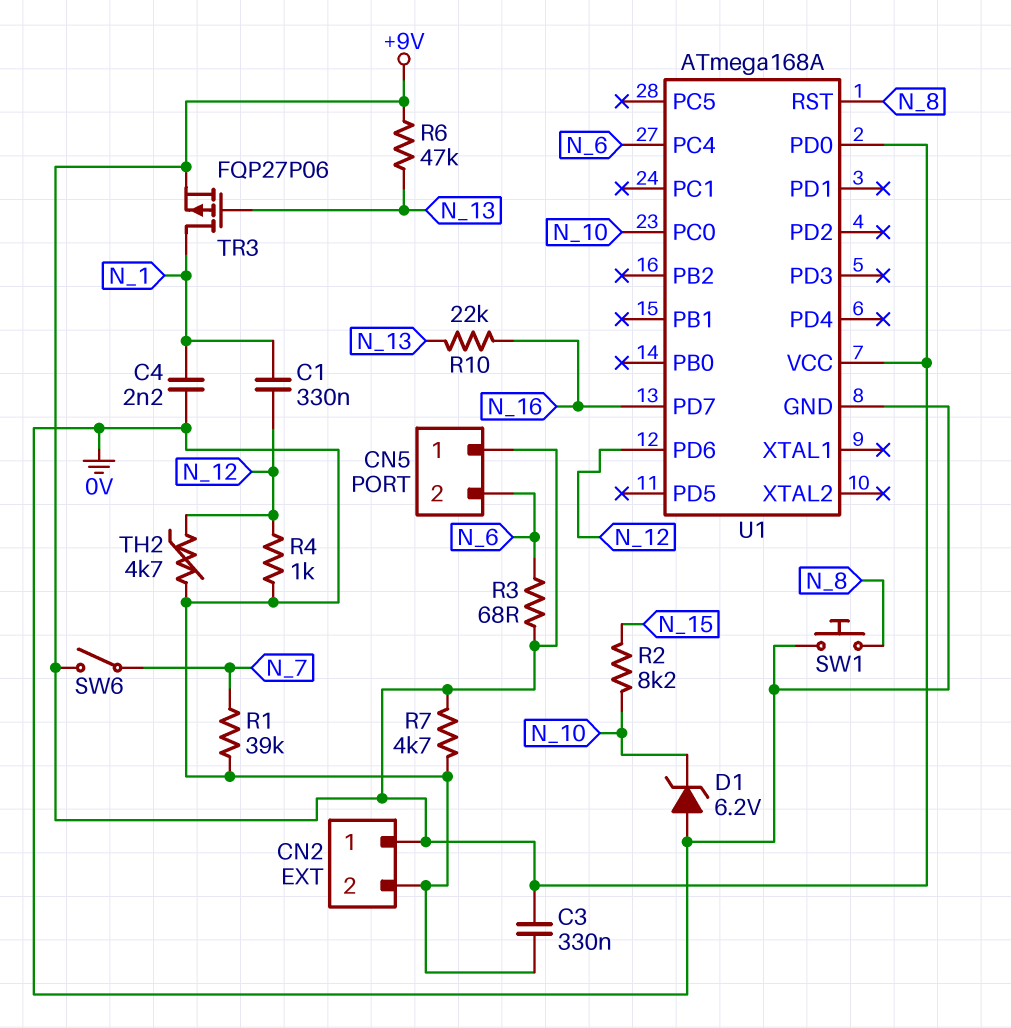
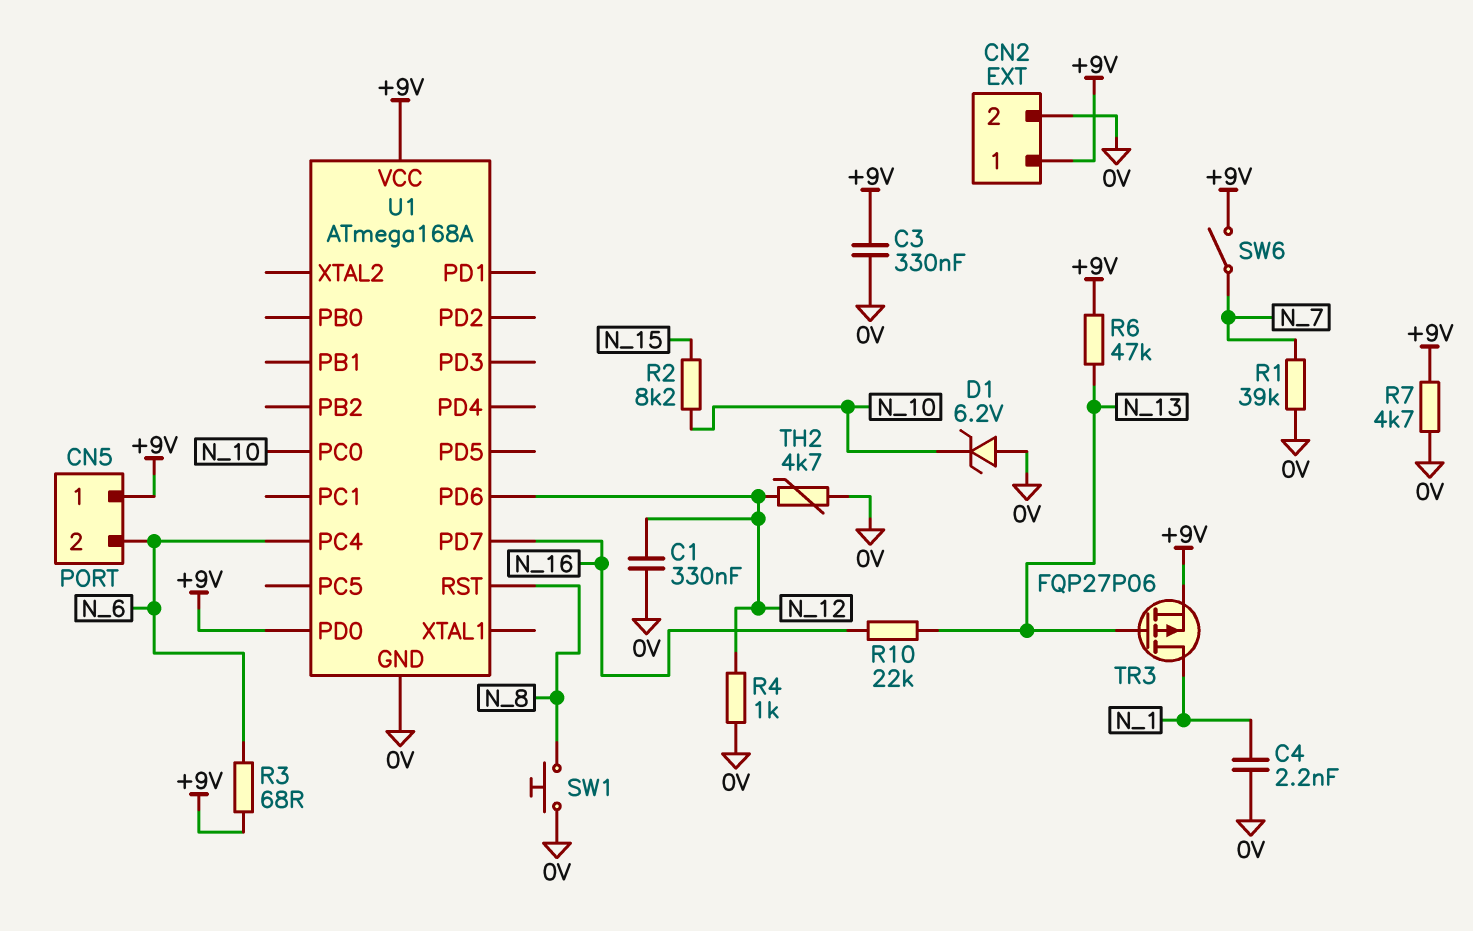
C1: 330nF (N_1, N_12) -> 330nF (0V, N_12)

